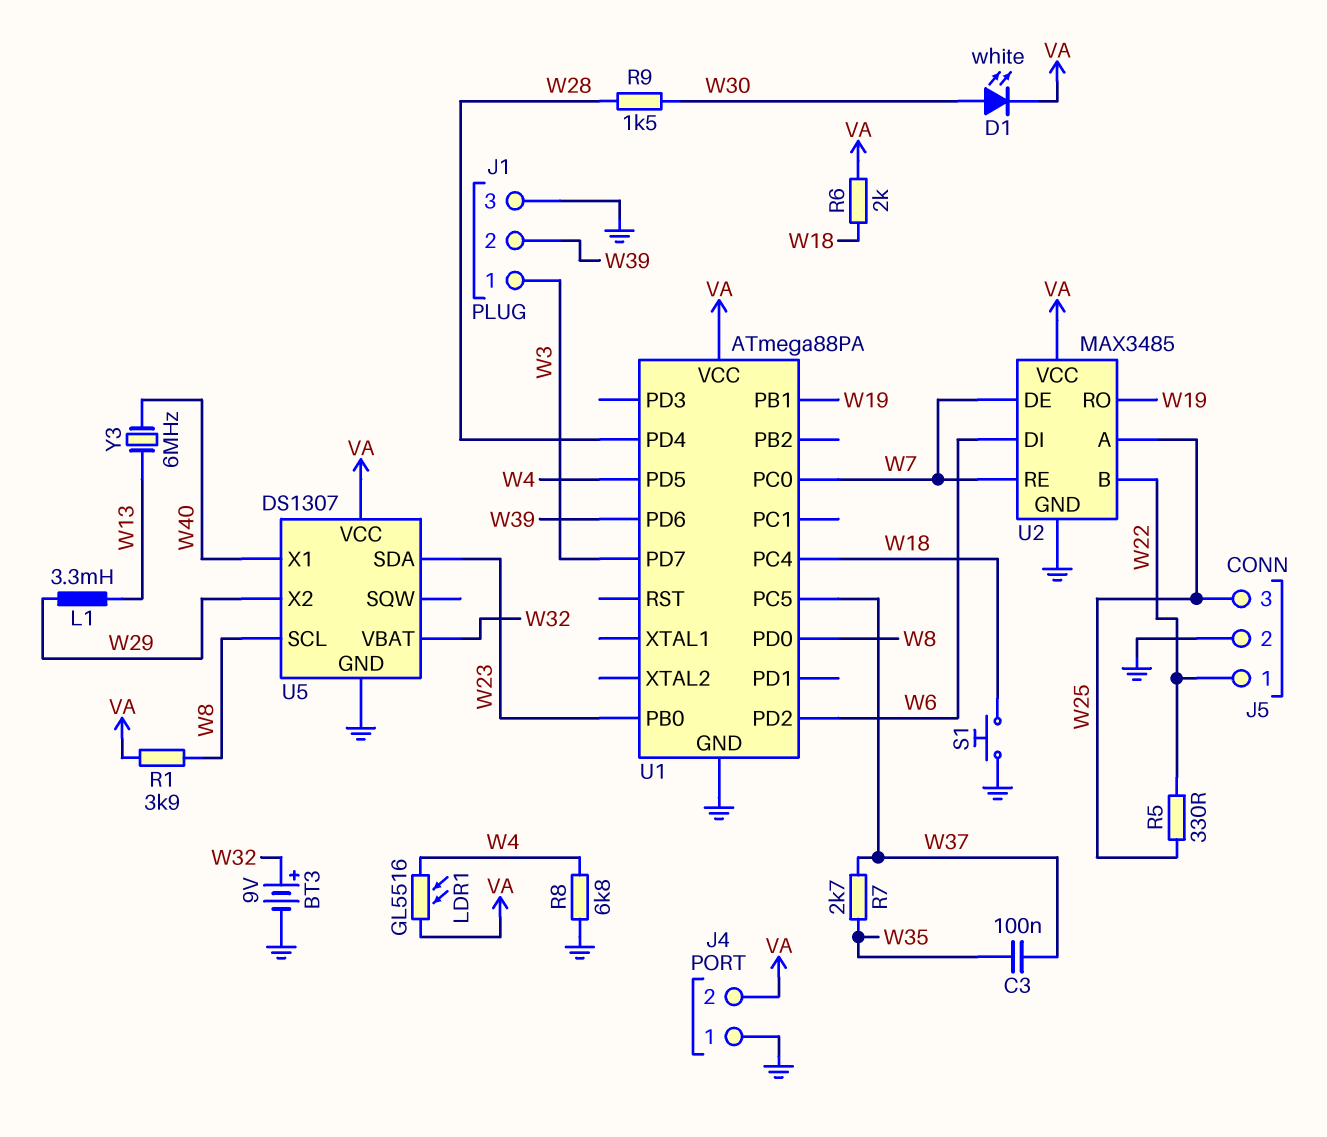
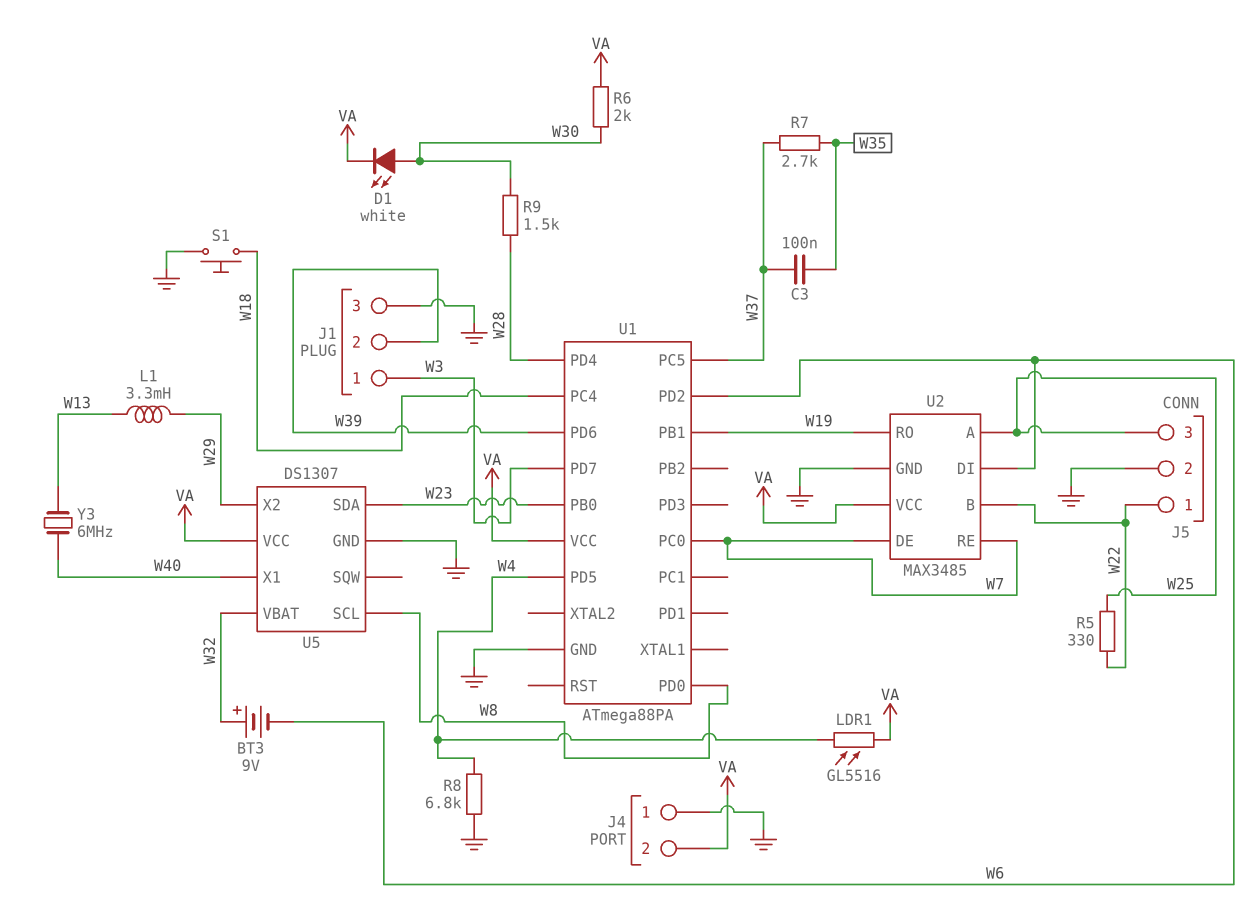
BT3: 9V (plus W32, minus GND) -> 9V (plus W32, minus W6)
R1: 3.9k (VA, W8) -> none
R6: 2k (VA, W18) -> 2k (VA, W30)

